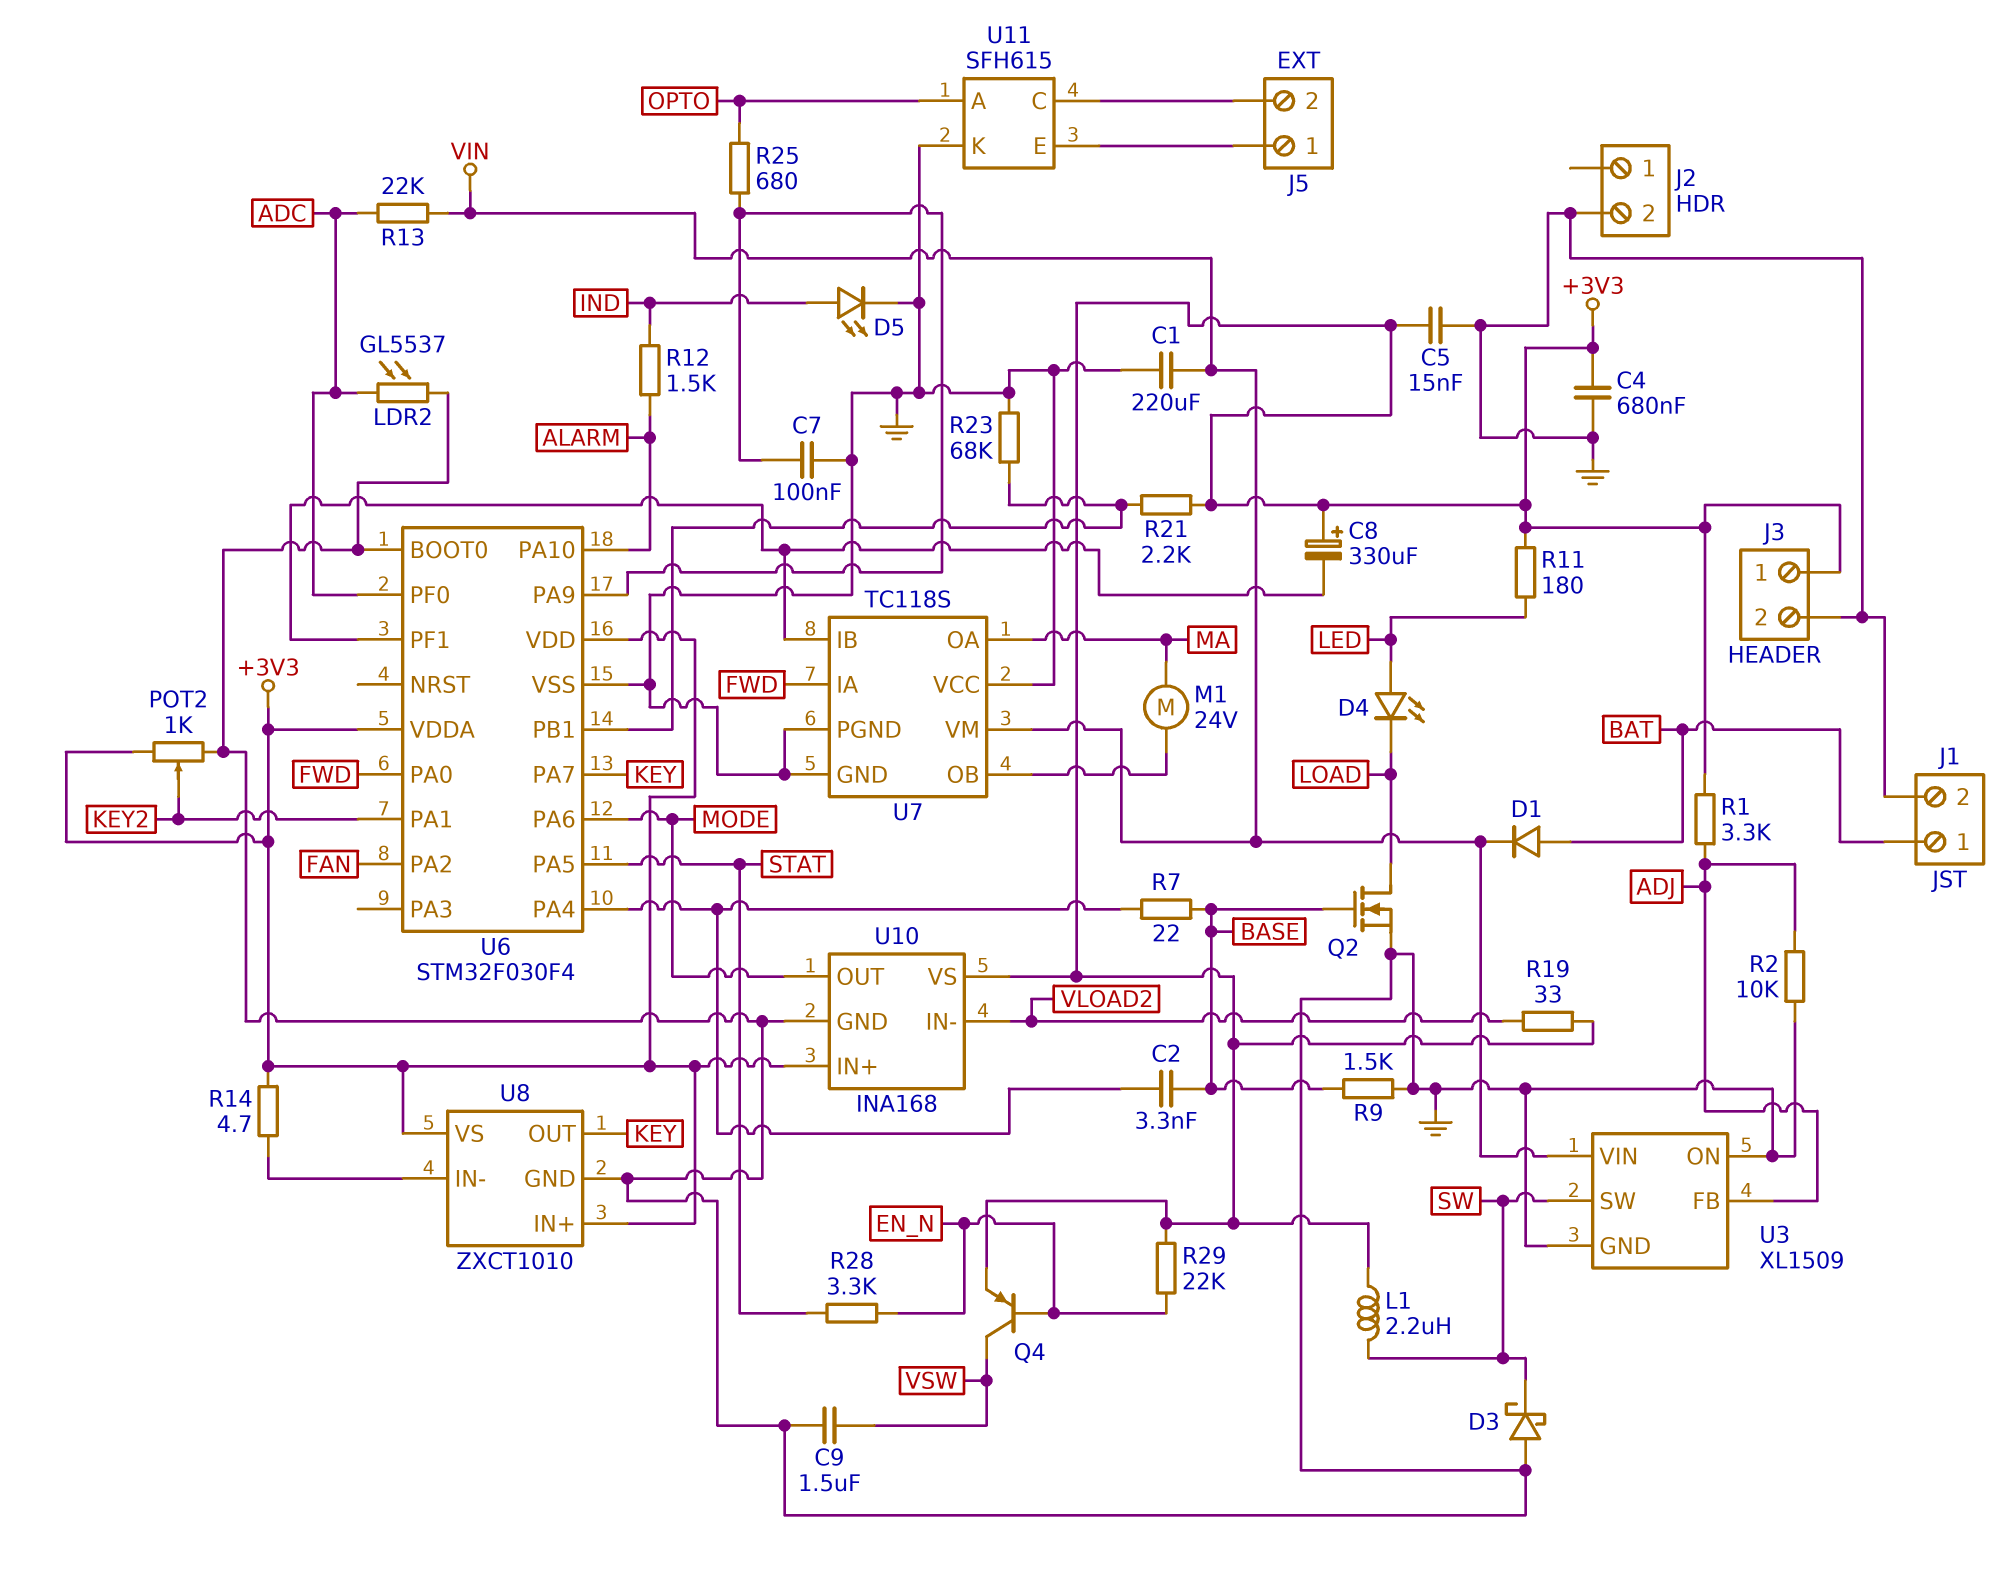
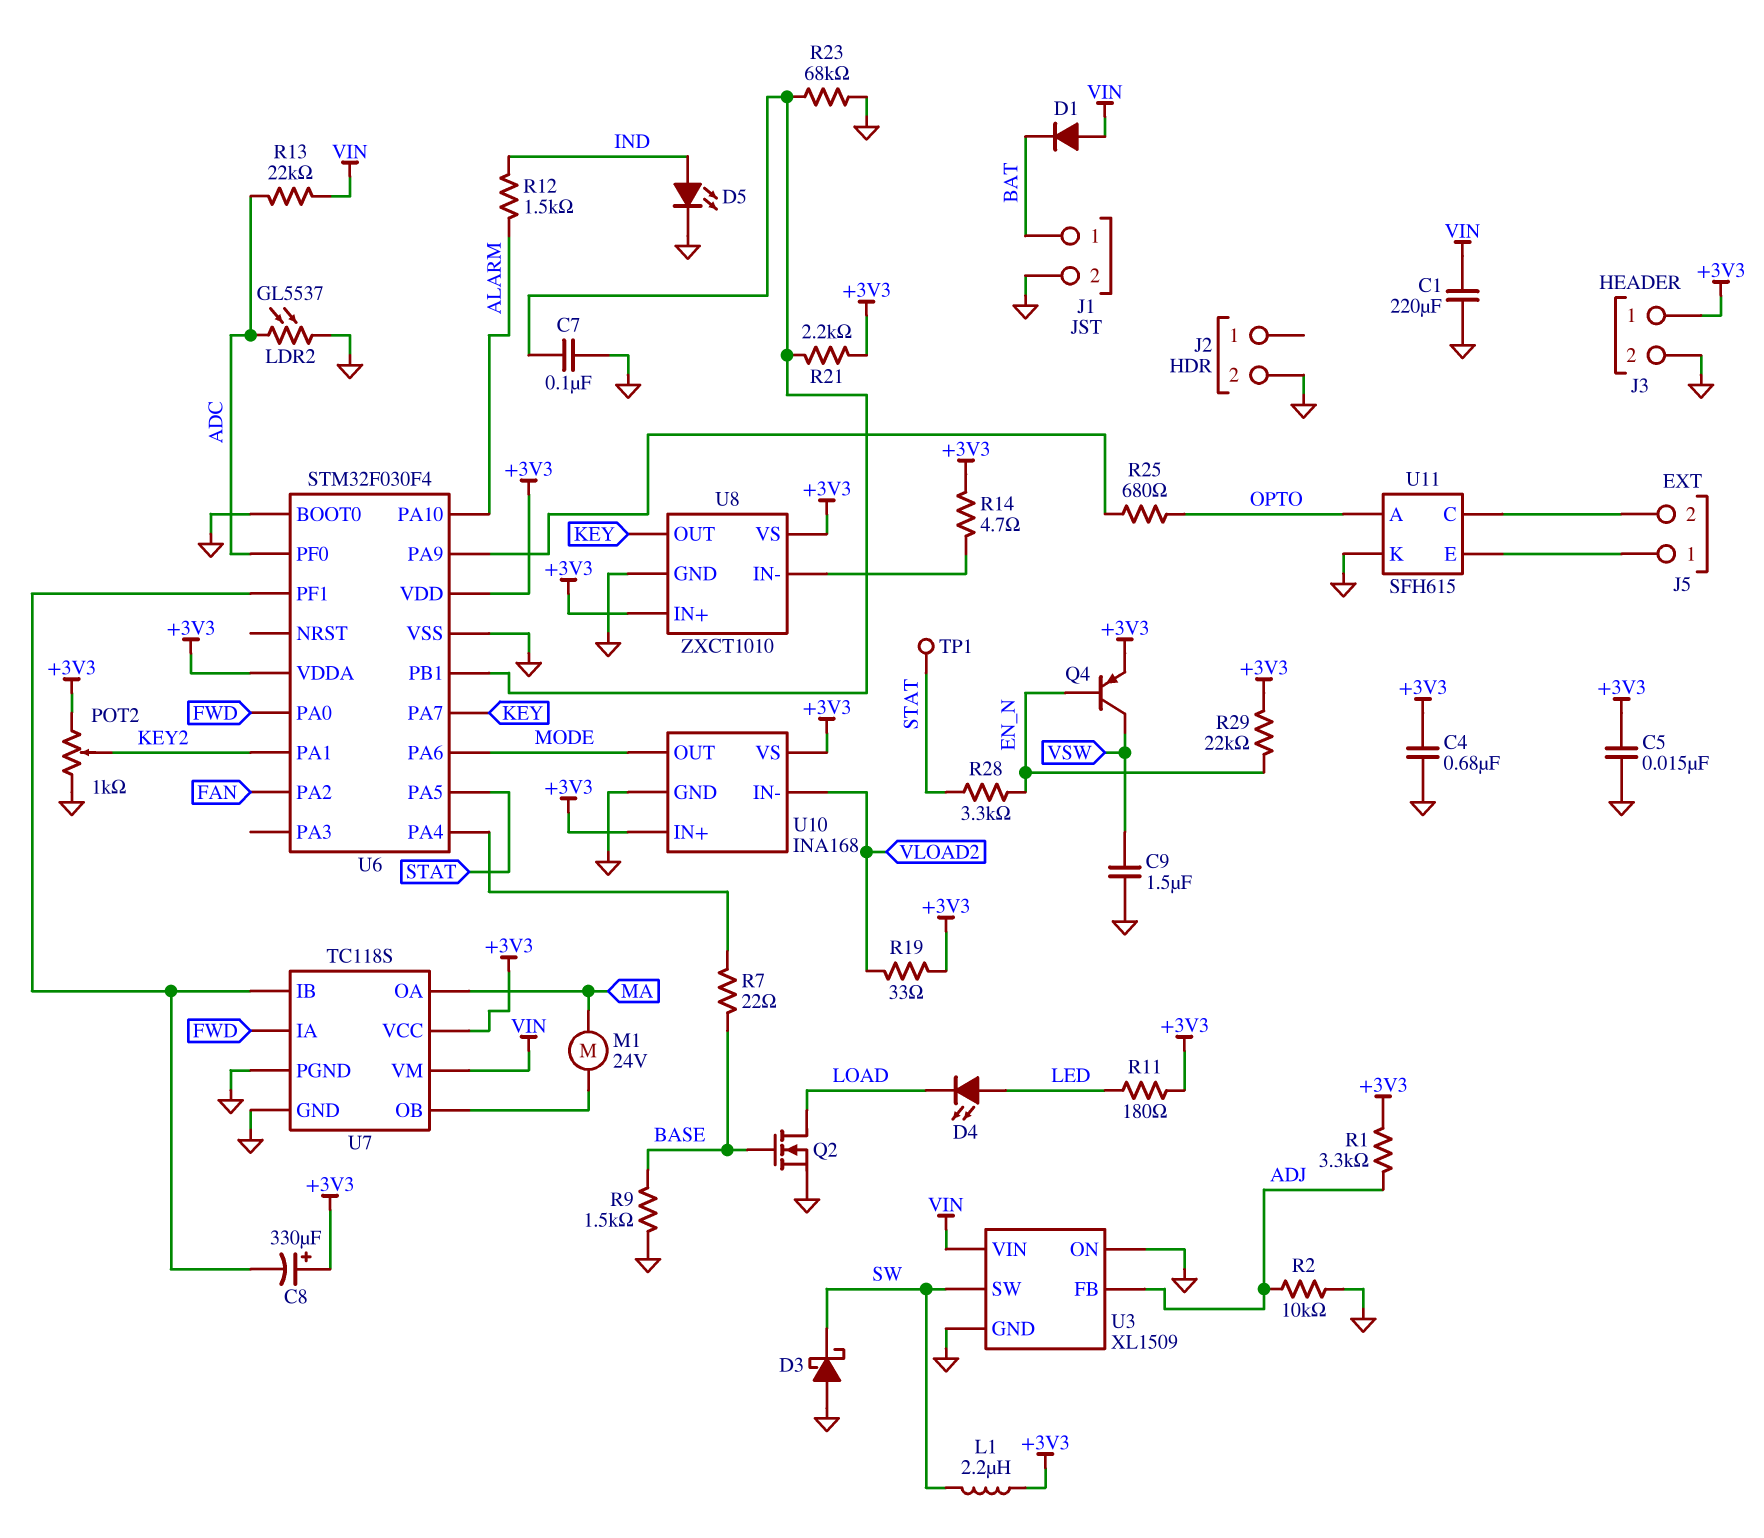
C2: 3.3nF (BASE, U6/PA4) -> none
C7: 100nF (GND, U6/PA9) -> 100nF (GND, U6/PB1)
D1: diode (A BAT, K VIN) -> diode (A VIN, K BAT)
TP1: none -> test point (STAT)
U7 pin VCC: GND -> +3V3

